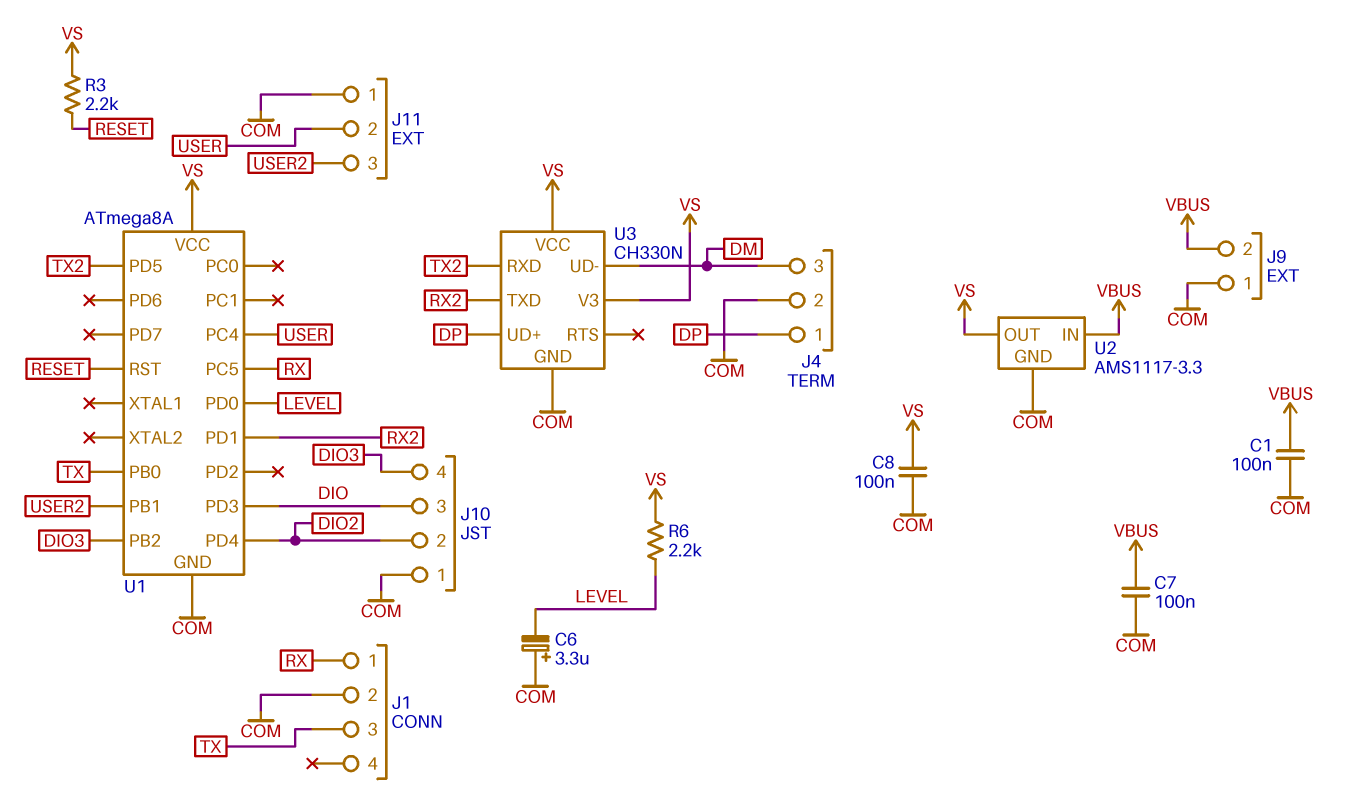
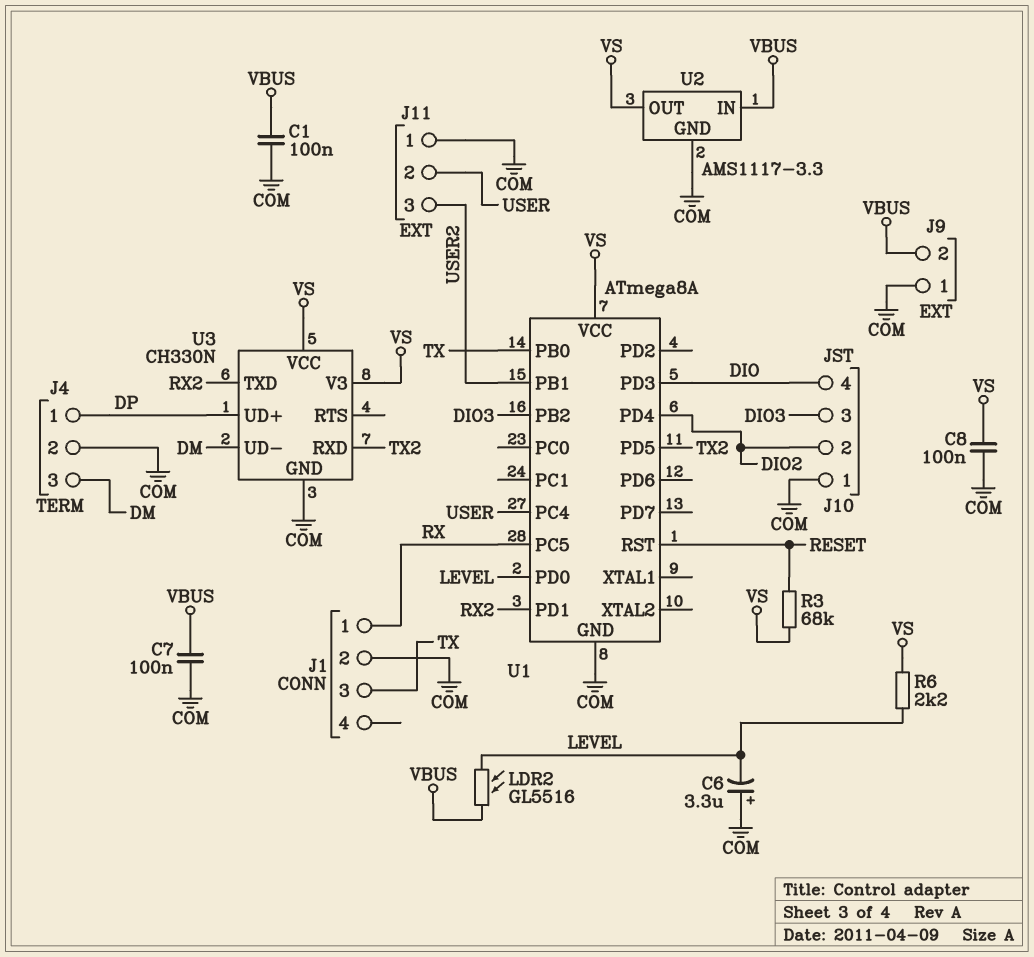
J10 pin 3: DIO -> DIO3
J10 pin 4: DIO3 -> DIO
LDR2: none -> GL5516 (LEVEL, VBUS)
R3: 2.2k (RESET, VS) -> 68k (RESET, VS)

